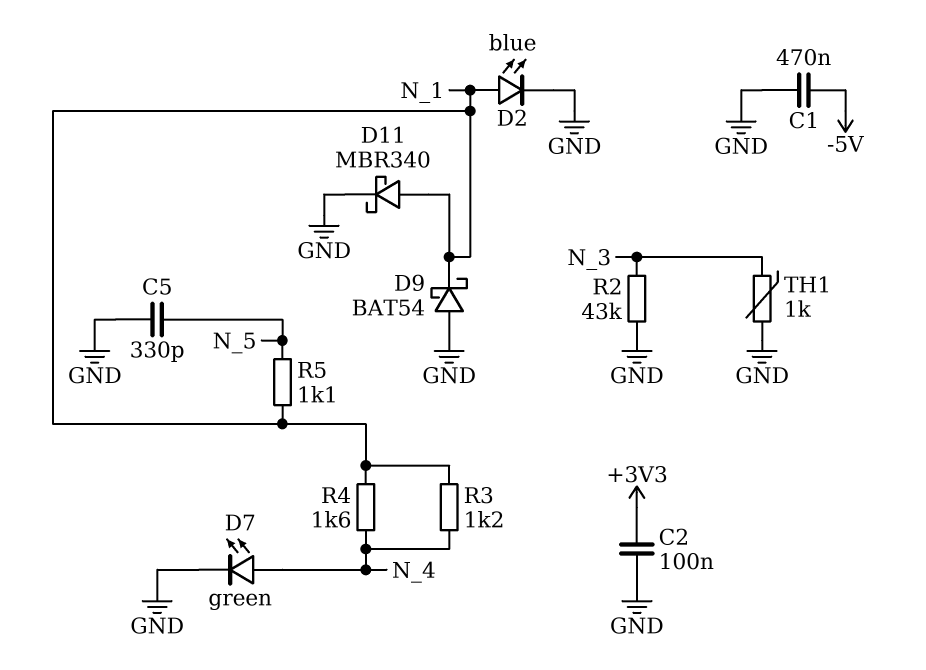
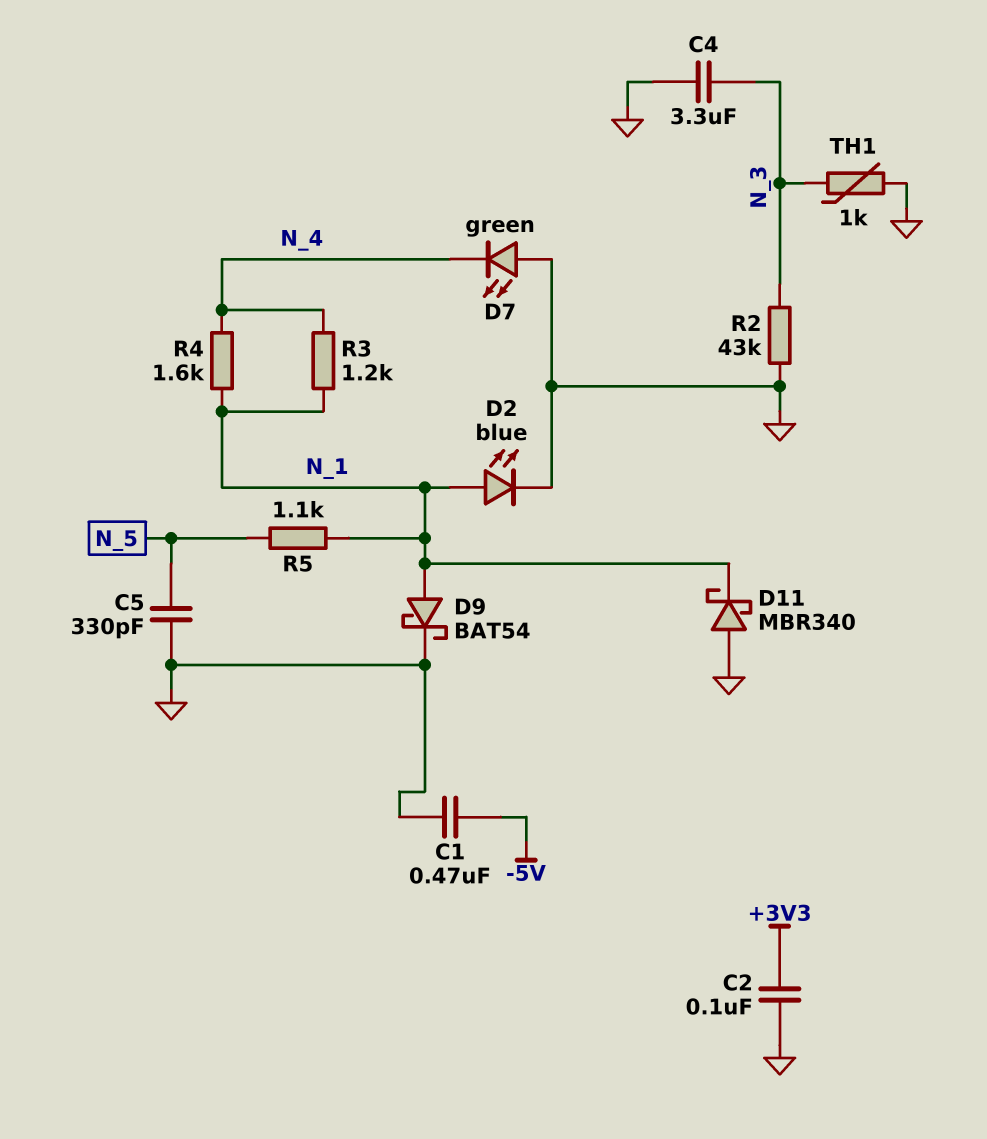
C4: none -> 3.3uF (GND, N_3)
D7: LED green (A N_4, K GND) -> LED green (A GND, K N_4)
D9: schottky BAT54 (A GND, K N_1) -> schottky BAT54 (A N_1, K GND)
D11: schottky MBR340 (A N_1, K GND) -> schottky MBR340 (A GND, K N_1)

